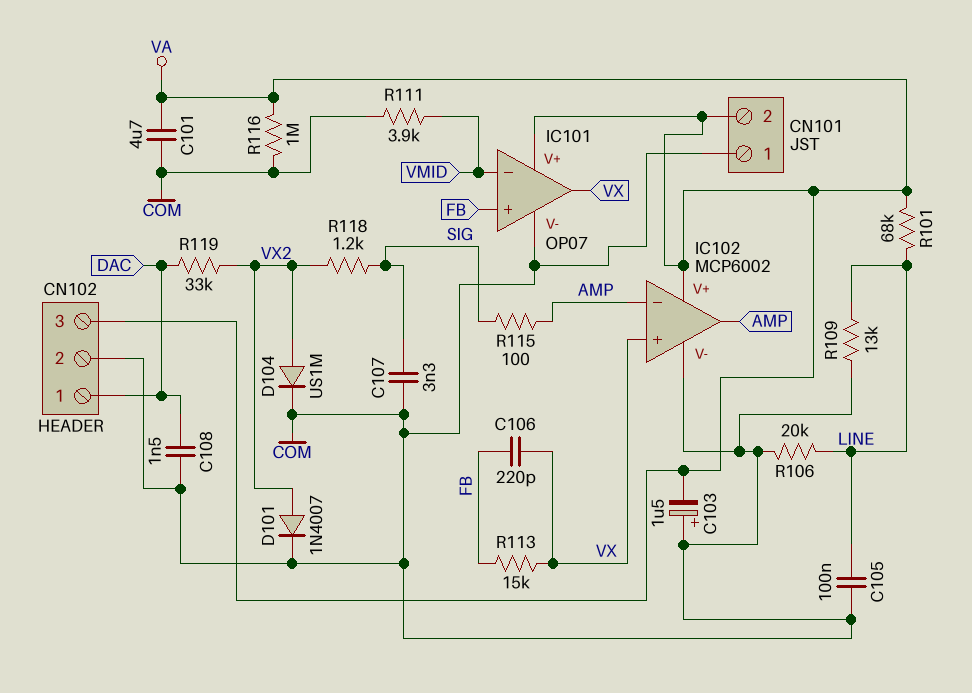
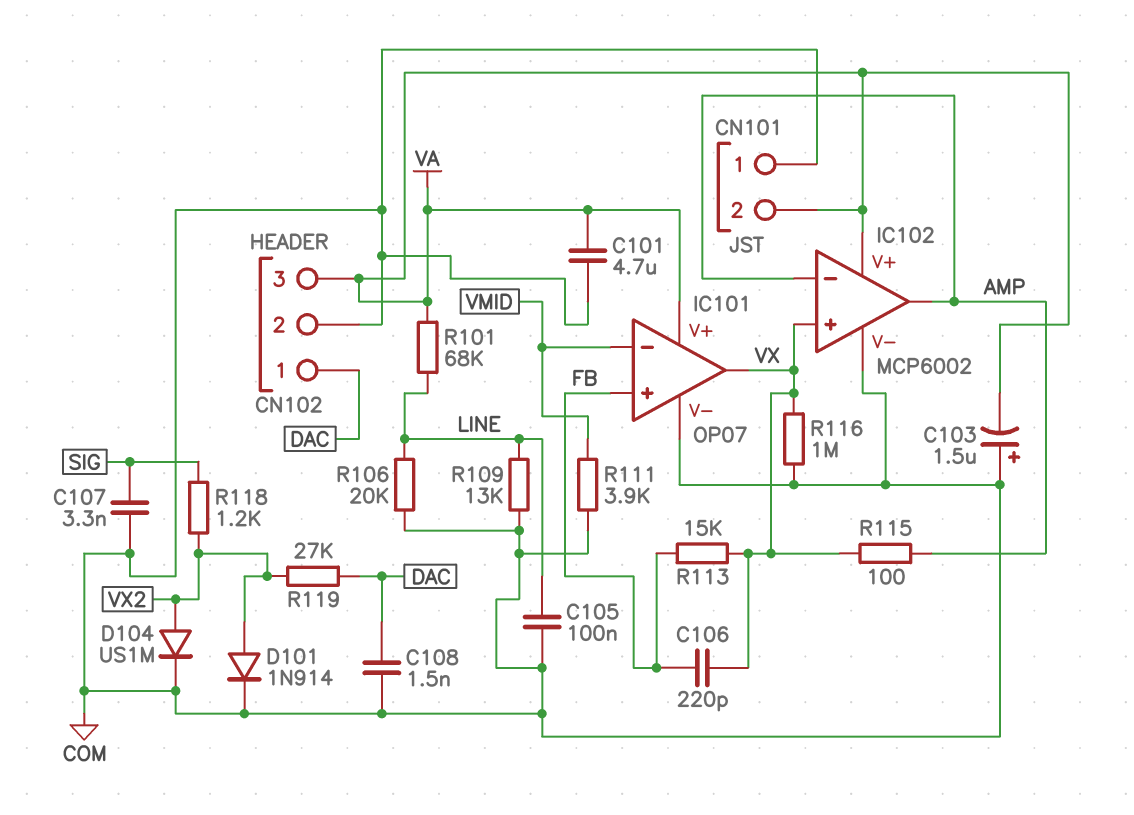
D101: diode 1N4007 (A VX2, K COM) -> diode 1N914 (A VX2, K COM)
R115: 100 (AMP, SIG) -> 100 (AMP, VX)
R116: 1M (COM, VA) -> 1M (COM, VX)
R119: 33k (DAC, VX2) -> 27k (DAC, VX2)

